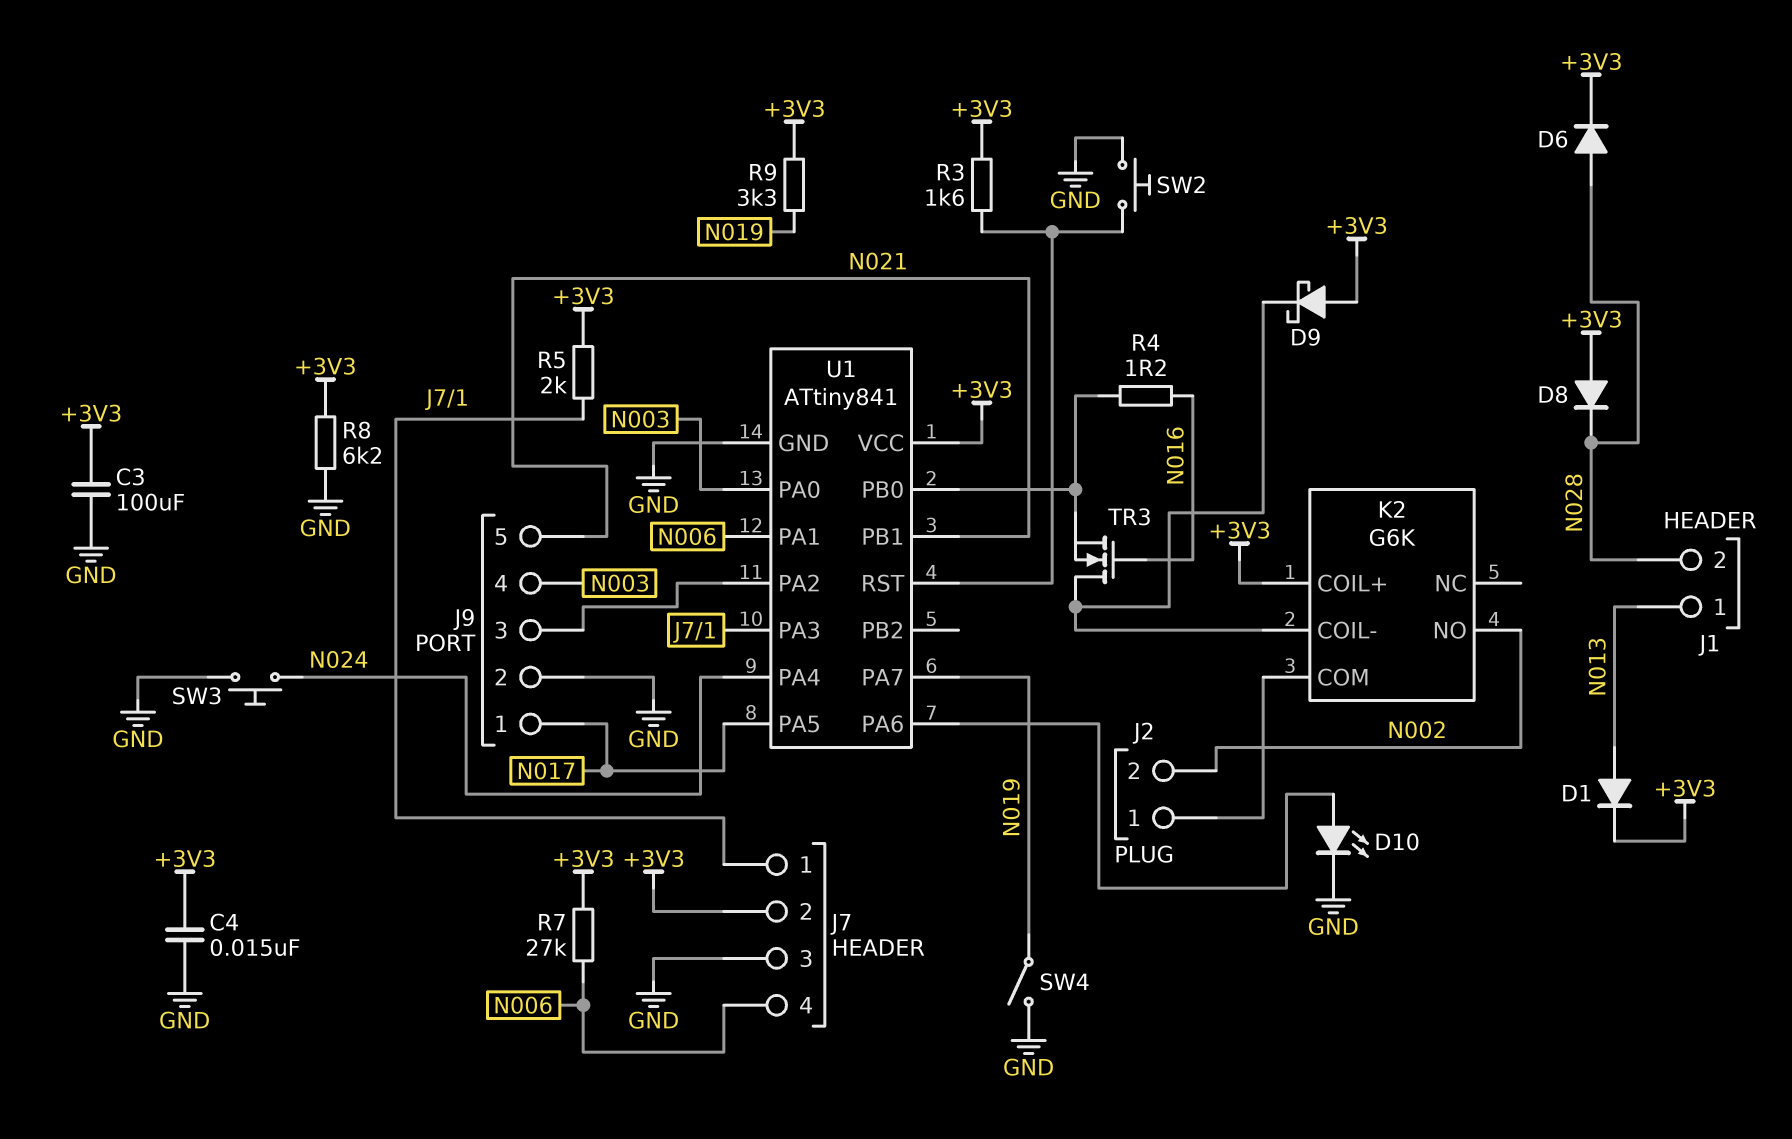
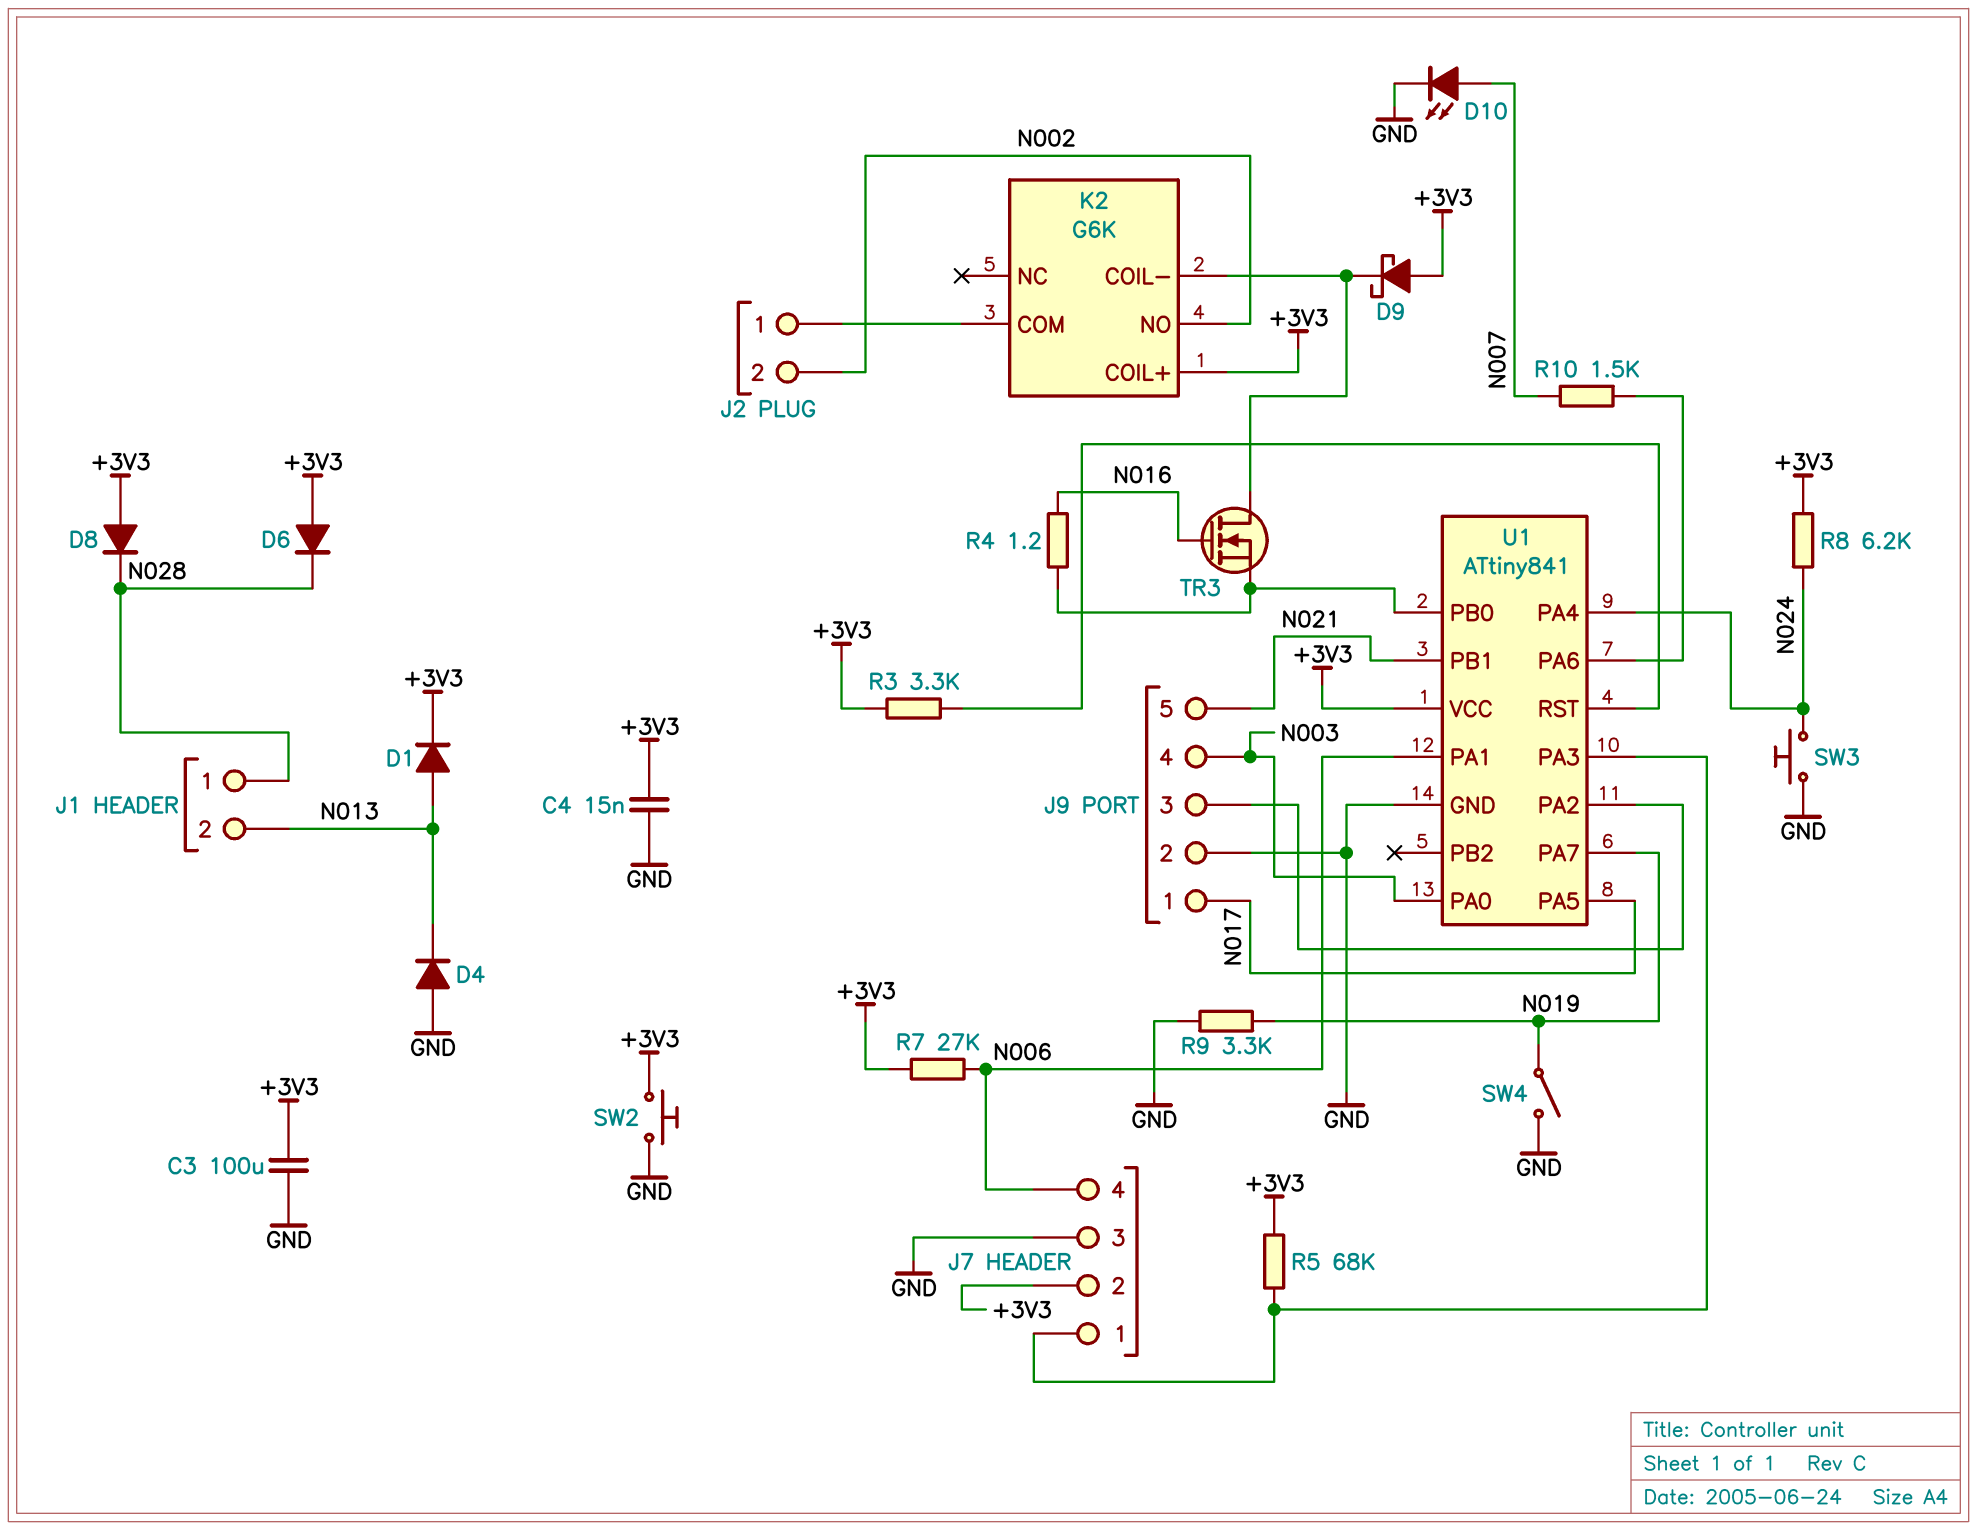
D4: none -> diode (A GND, K N013)
D6: diode (A N028, K +3V3) -> diode (A +3V3, K N028)
D10: LED (A U1/PA6, K GND) -> LED (A N007, K GND)
J1 pin 1: N013 -> N028
J1 pin 2: N028 -> N013
R3: 1.6k (+3V3, U1/RST) -> 3.3k (+3V3, U1/RST)
R5: 2k (+3V3, J7/1) -> 68k (+3V3, J7/1)
R8: 6.2k (+3V3, GND) -> 6.2k (+3V3, N024)
R9: 3.3k (+3V3, N019) -> 3.3k (GND, N019)
R10: none -> 1.5k (N007, U1/PA6)
SW2: button (GND, U1/RST) -> button (+3V3, GND)

